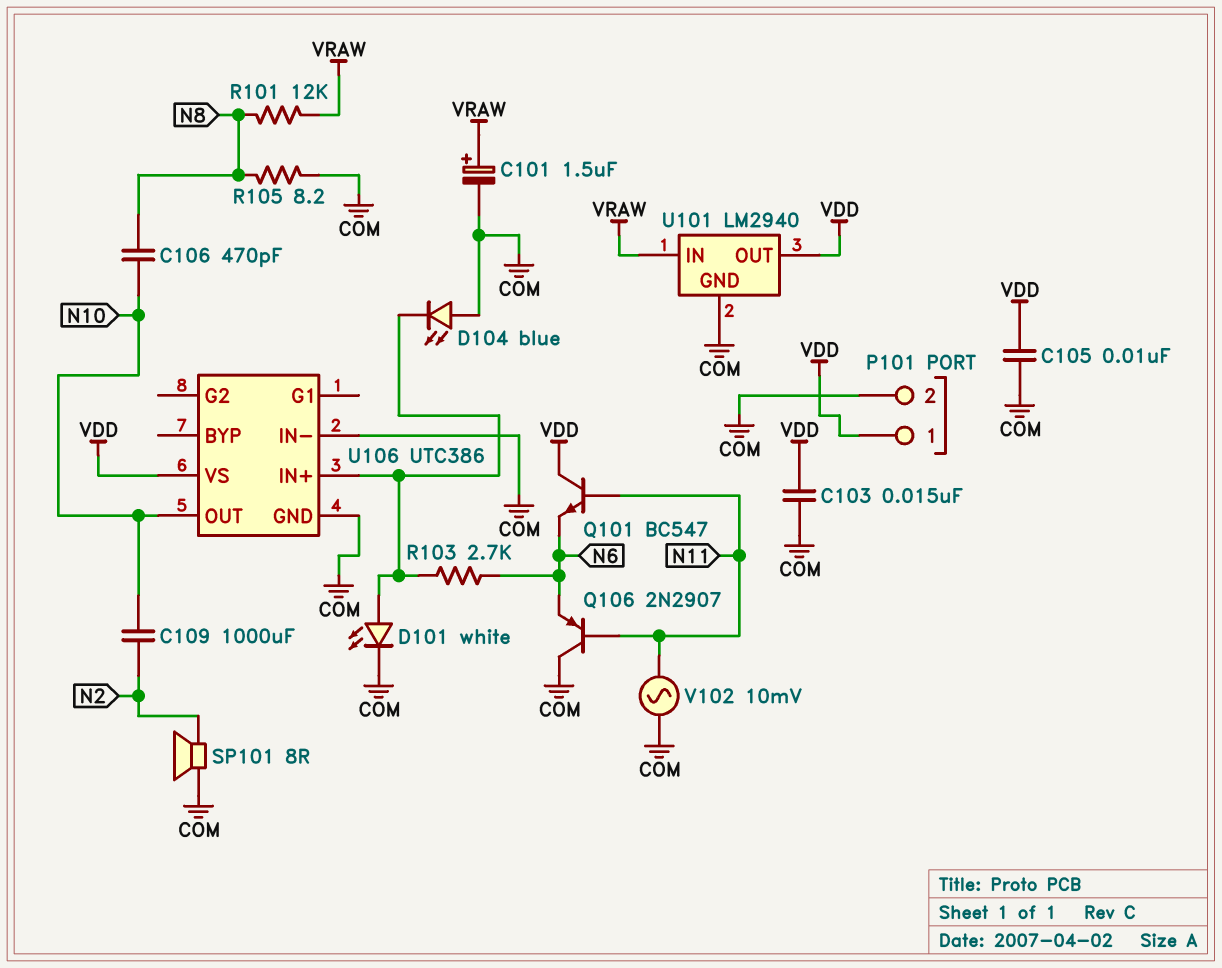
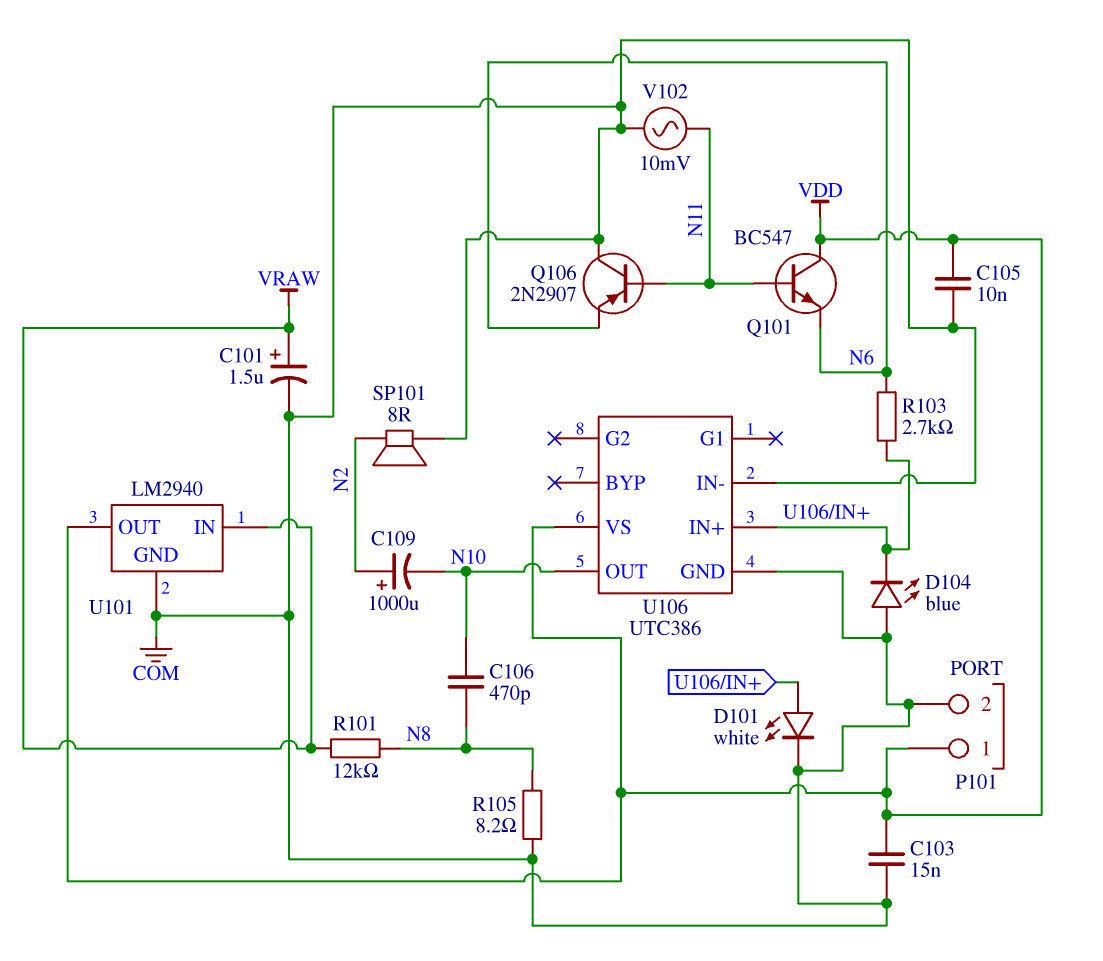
C109: 1000uF (N2, N10) -> 1000uF (plus N2, minus N10)

